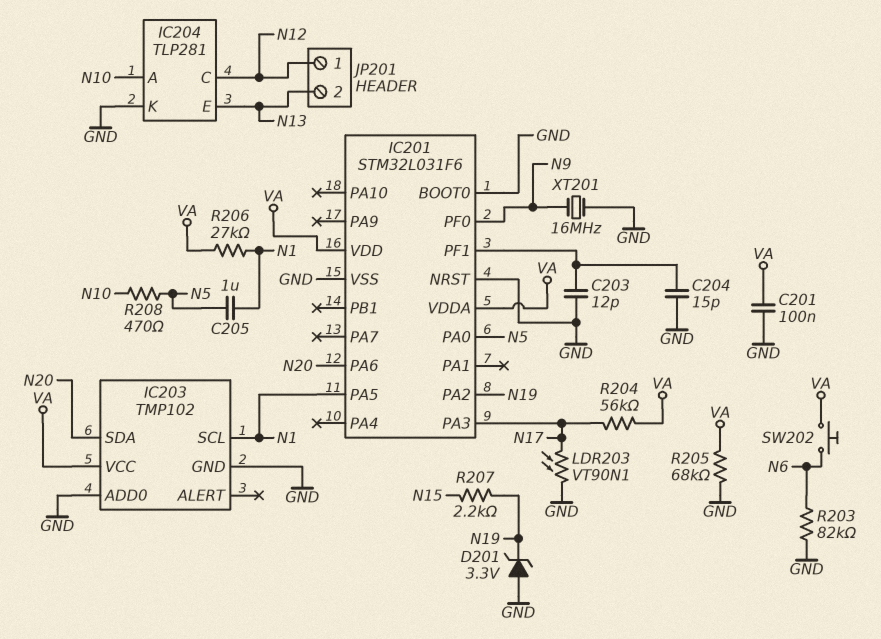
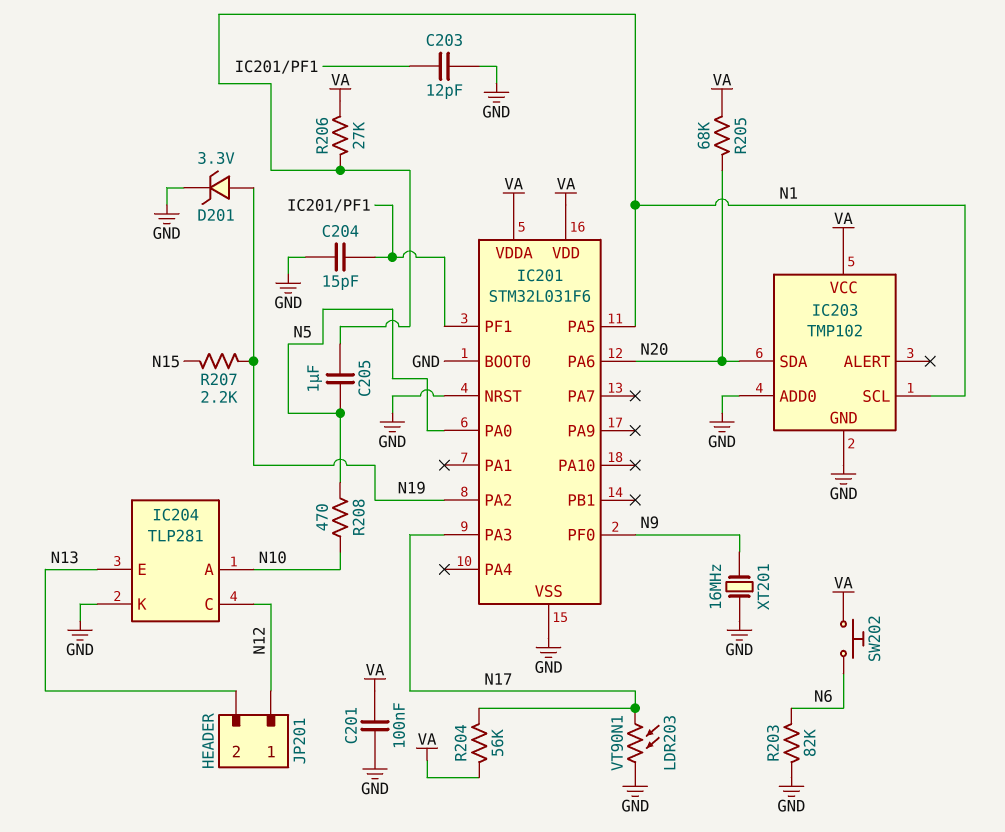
D201: zener 3.3V (A GND, K N19) -> zener 3.3V (A N19, K GND)
R205: 68k (GND, VA) -> 68k (N20, VA)

